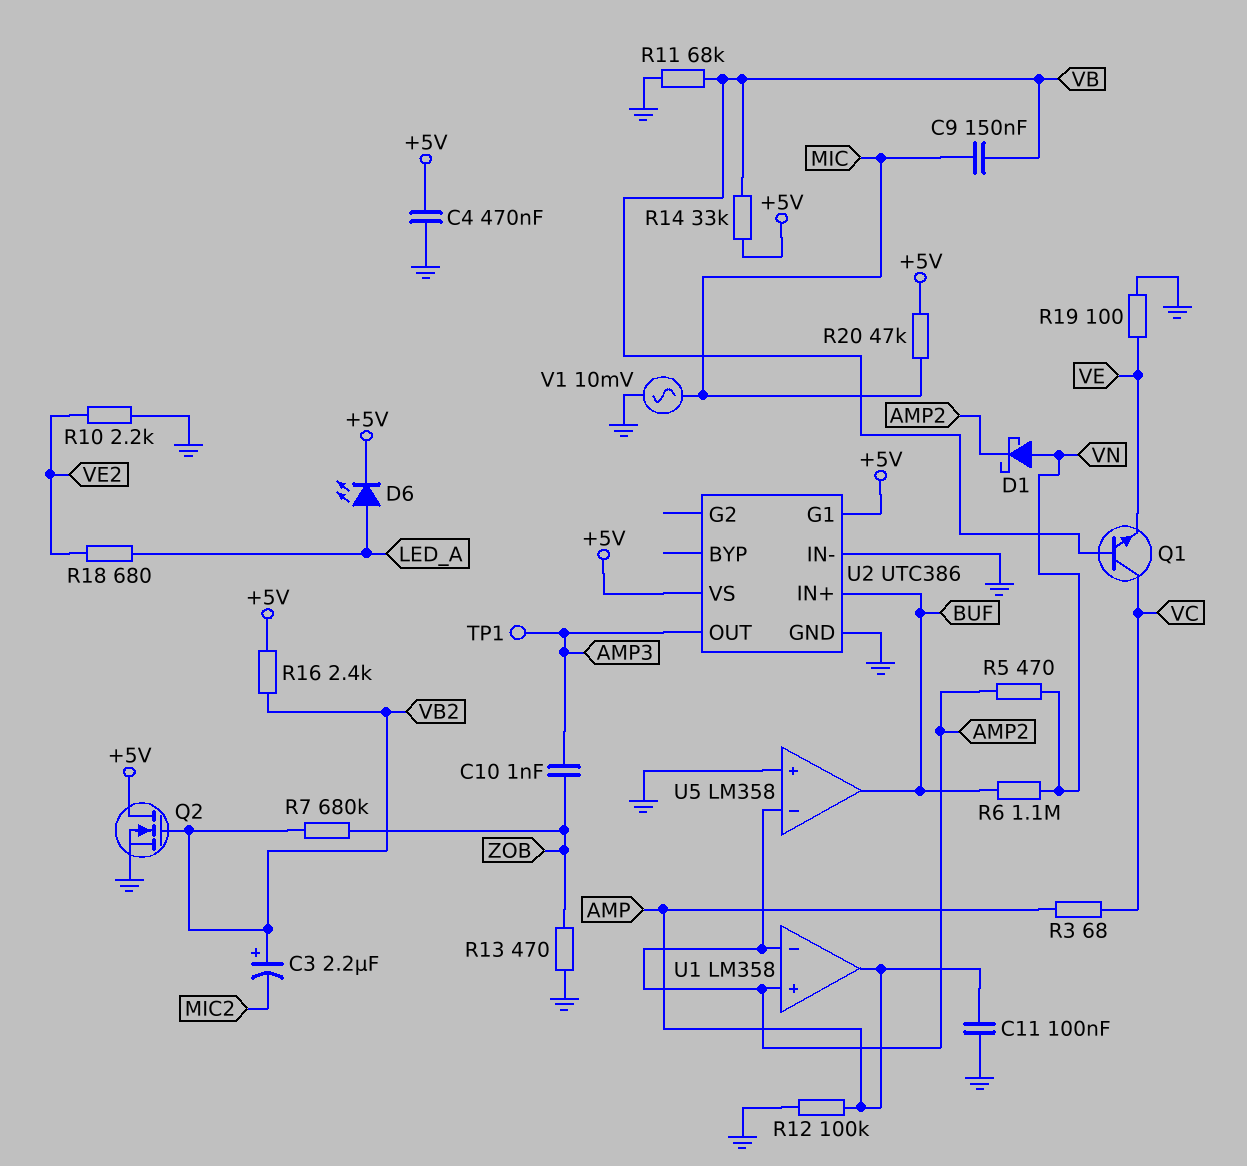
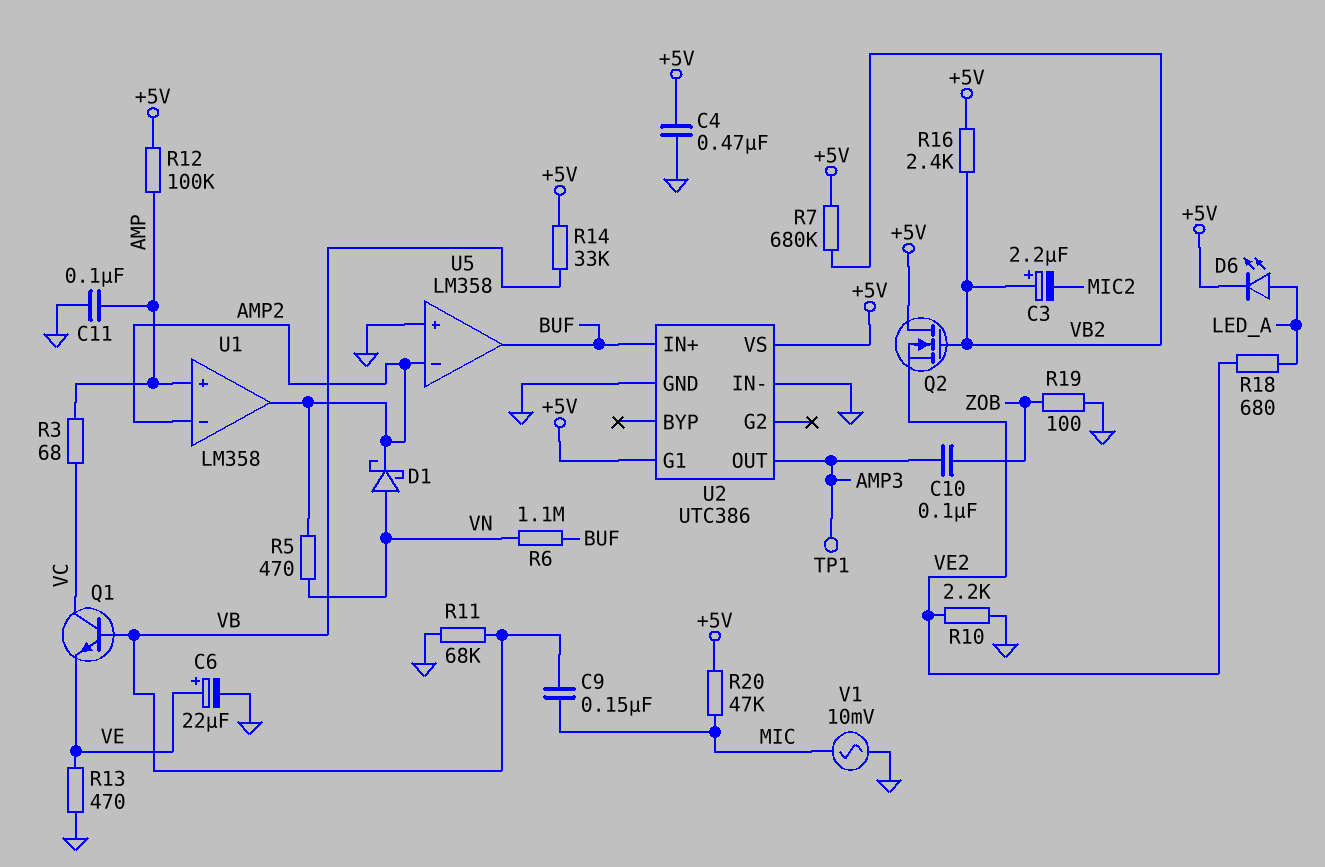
C6: none -> 22uF (plus VE, minus GND)
C10: 1nF (AMP3, ZOB) -> 100nF (AMP3, ZOB)
Q2: NMOS (G VB2, D +5V, S GND) -> NMOS (G VB2, D +5V, S VE2)
R7: 680k (VB2, ZOB) -> 680k (+5V, VB2)
R12: 100k (AMP, GND) -> 100k (+5V, AMP)
R13: 470 (GND, ZOB) -> 470 (GND, VE)
R19: 100 (GND, VE) -> 100 (GND, ZOB)
U1 pin in+: AMP2 -> AMP
U1 pin out: AMP -> AMP2

